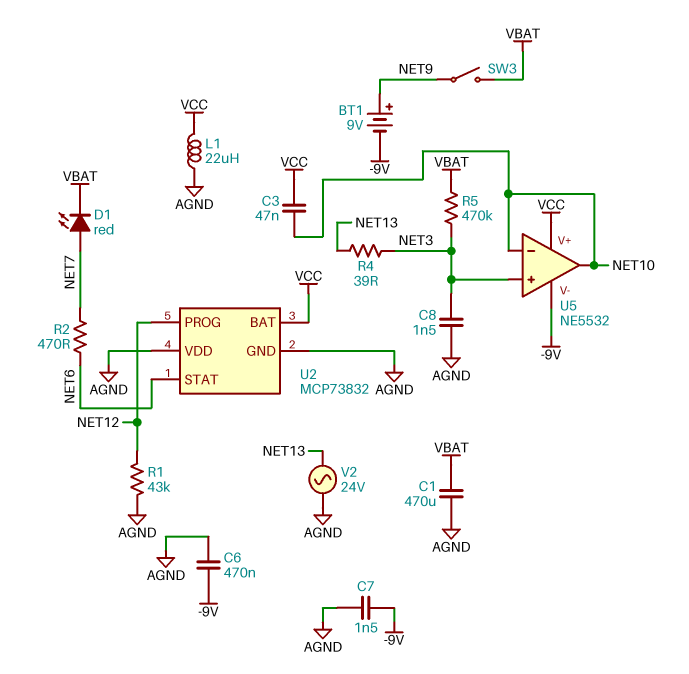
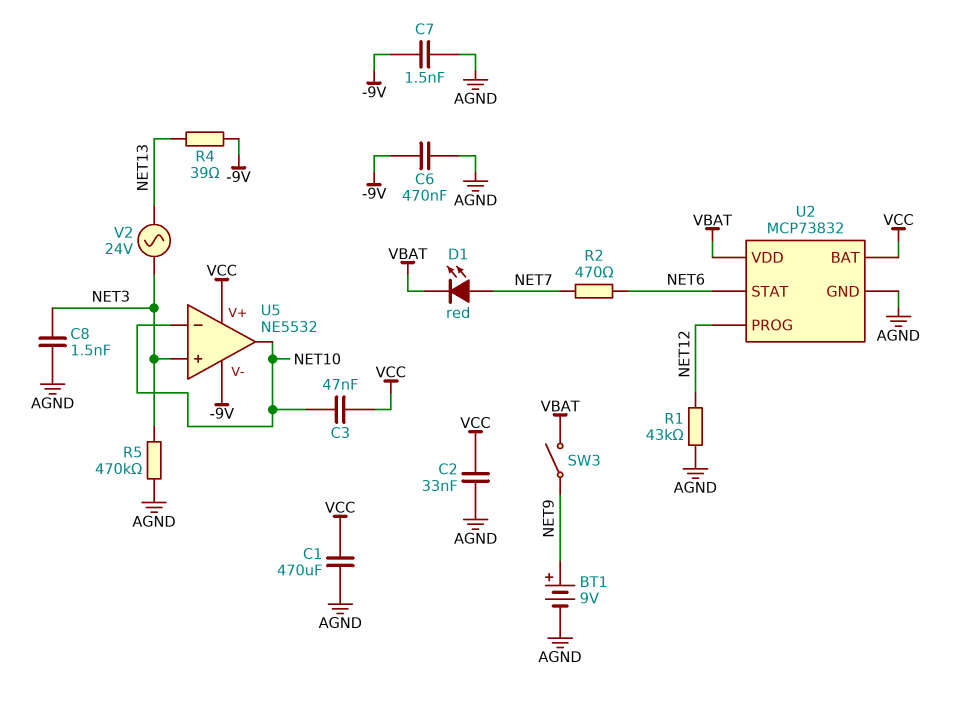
BT1: 9V (plus NET9, minus -9V) -> 9V (plus NET9, minus AGND)
C1: 470uF (AGND, VBAT) -> 470uF (AGND, VCC)
C2: none -> 33nF (AGND, VCC)
L1: 22uH (AGND, VCC) -> none
R4: 39 (NET3, NET13) -> 39 (-9V, NET13)
R5: 470k (NET3, VBAT) -> 470k (AGND, NET3)
U2 pin VDD: AGND -> VBAT
V2: AC 24V (AGND, NET13) -> AC 24V (NET3, NET13)

